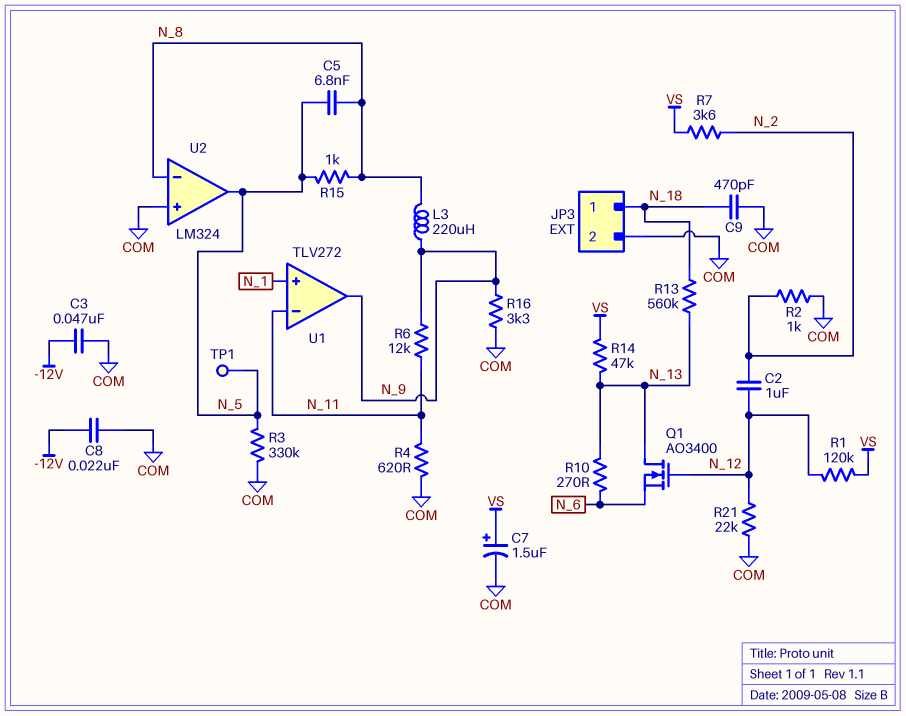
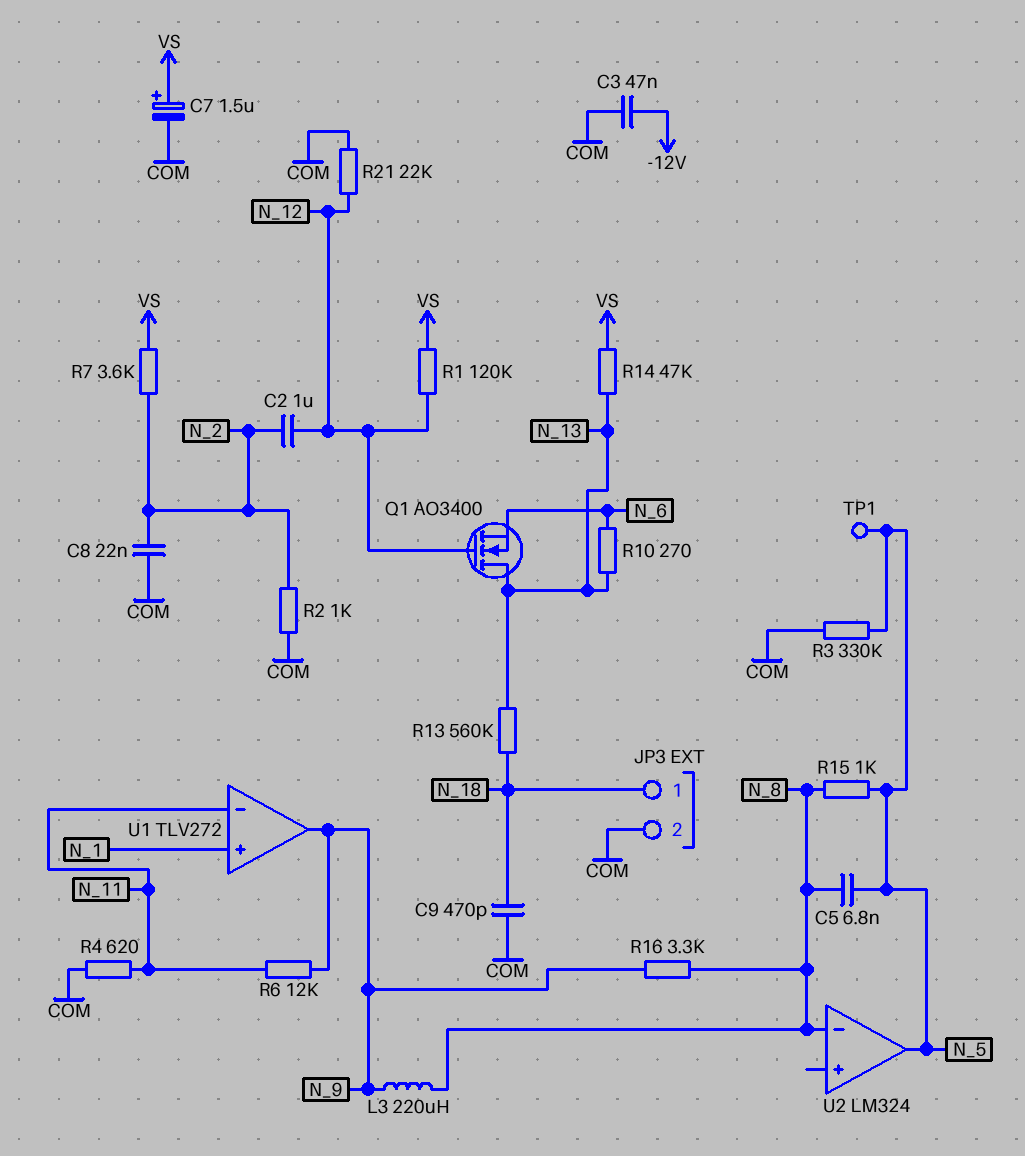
C8: 22nF (-12V, COM) -> 22nF (COM, N_2)
R16: 3.3k (COM, N_9) -> 3.3k (N_8, N_9)
U2 pin in+: COM -> none

